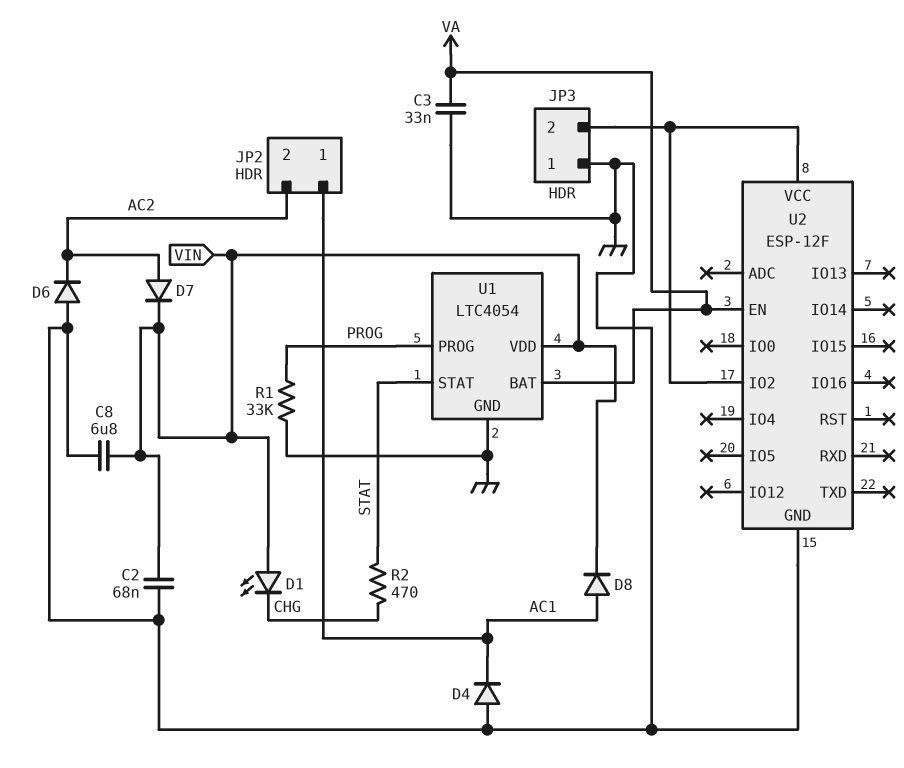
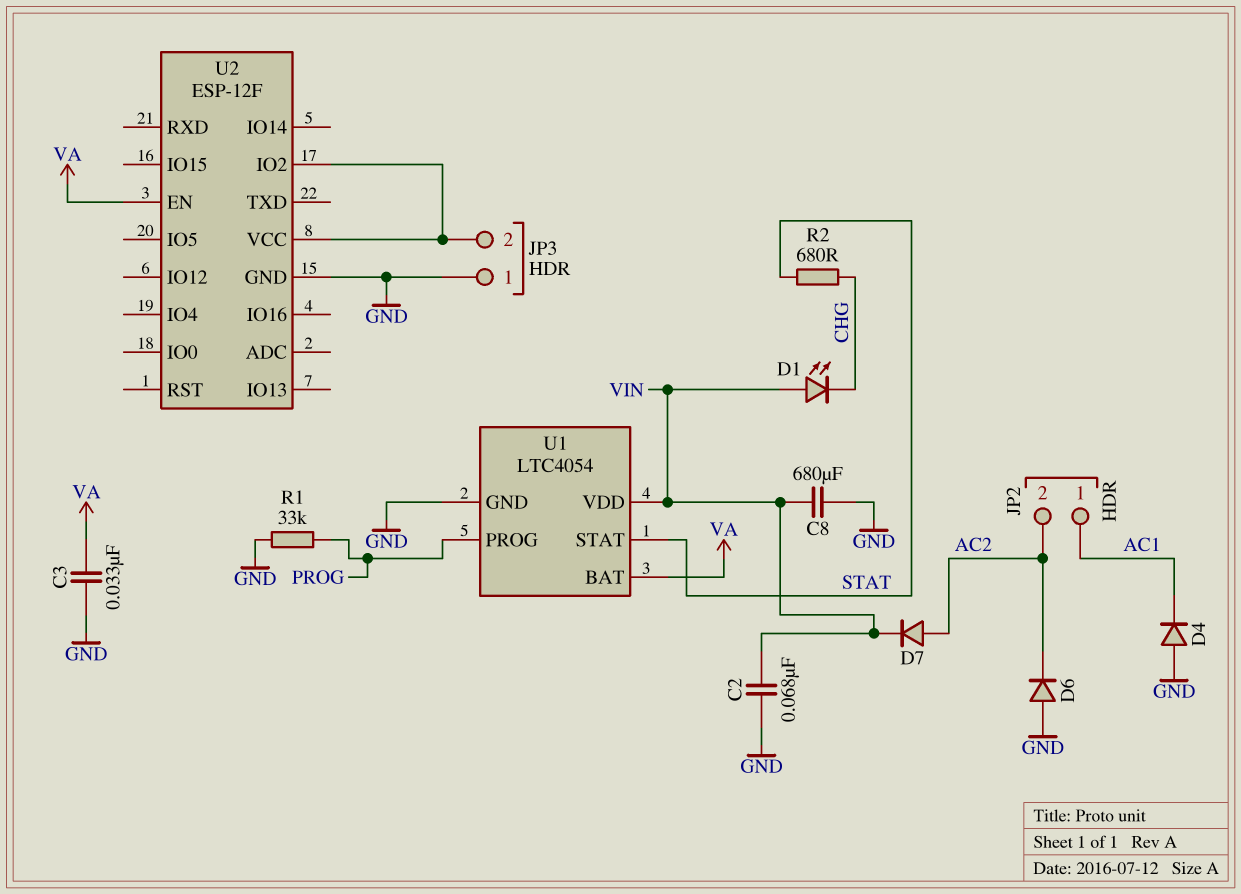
C8: 6.8uF (GND, VIN) -> 680uF (GND, VIN)
D8: diode (A AC1, K VIN) -> none
R2: 470 (CHG, STAT) -> 680 (CHG, STAT)

